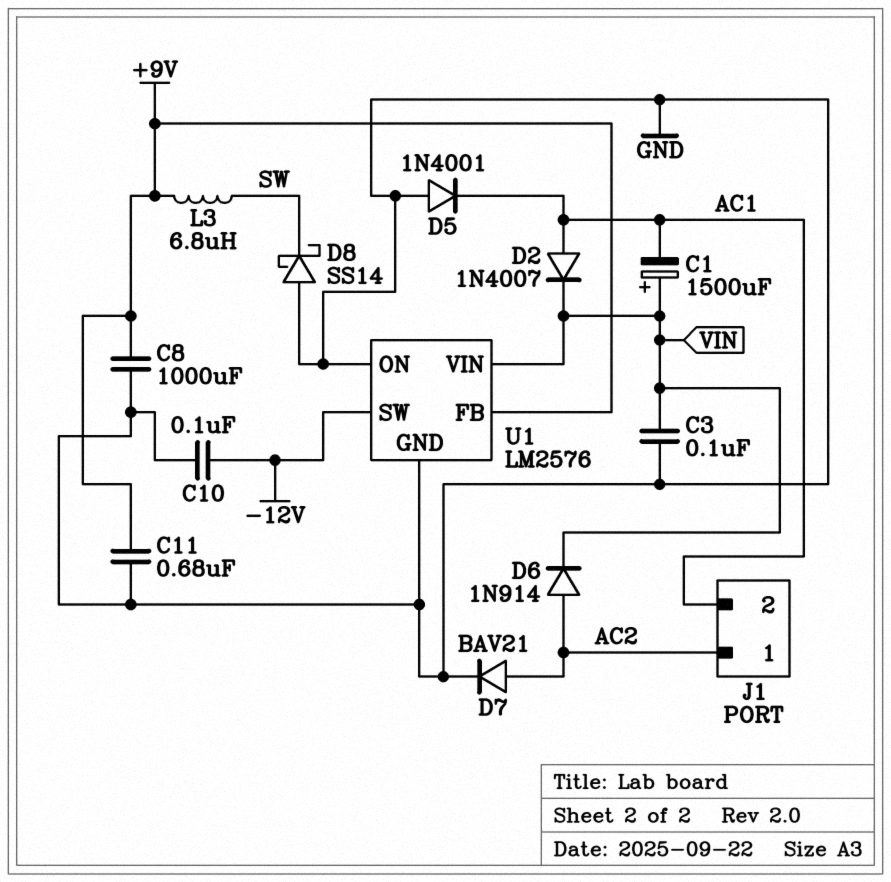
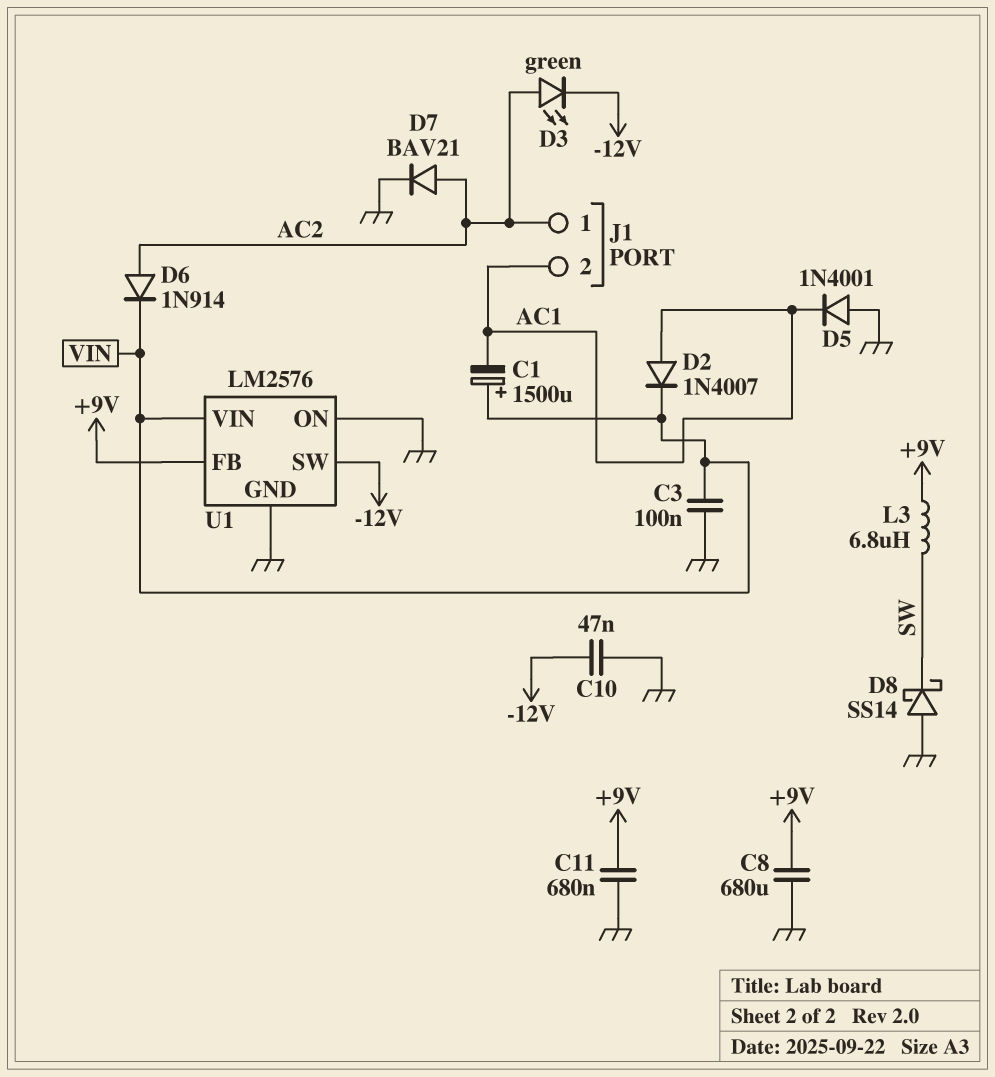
C8: 1000uF (+9V, GND) -> 680uF (+9V, GND)
C10: 100nF (-12V, GND) -> 47nF (-12V, GND)
D3: none -> LED green (A AC2, K -12V)

